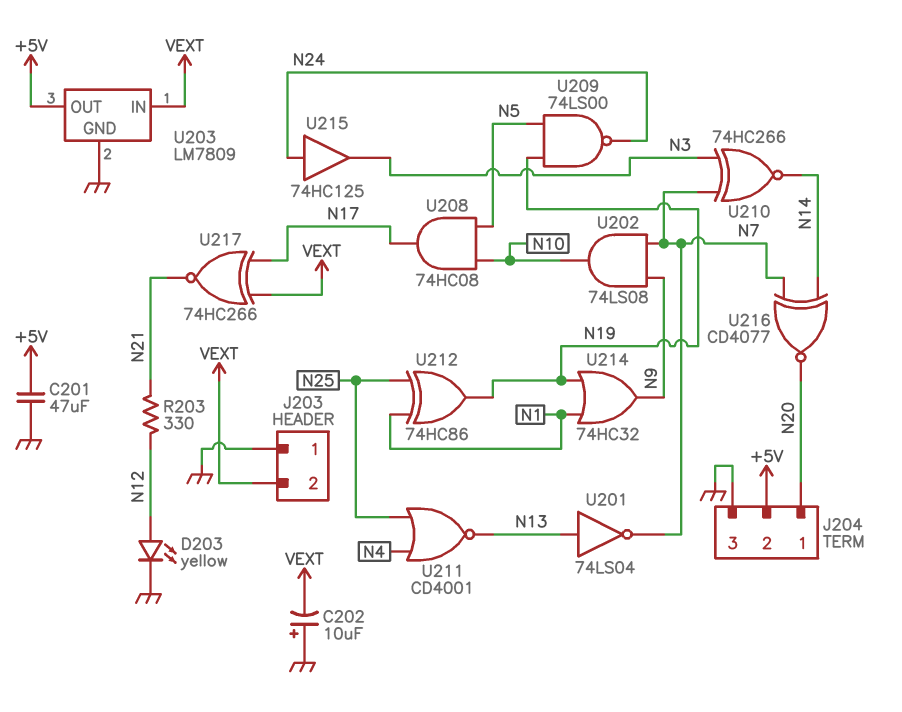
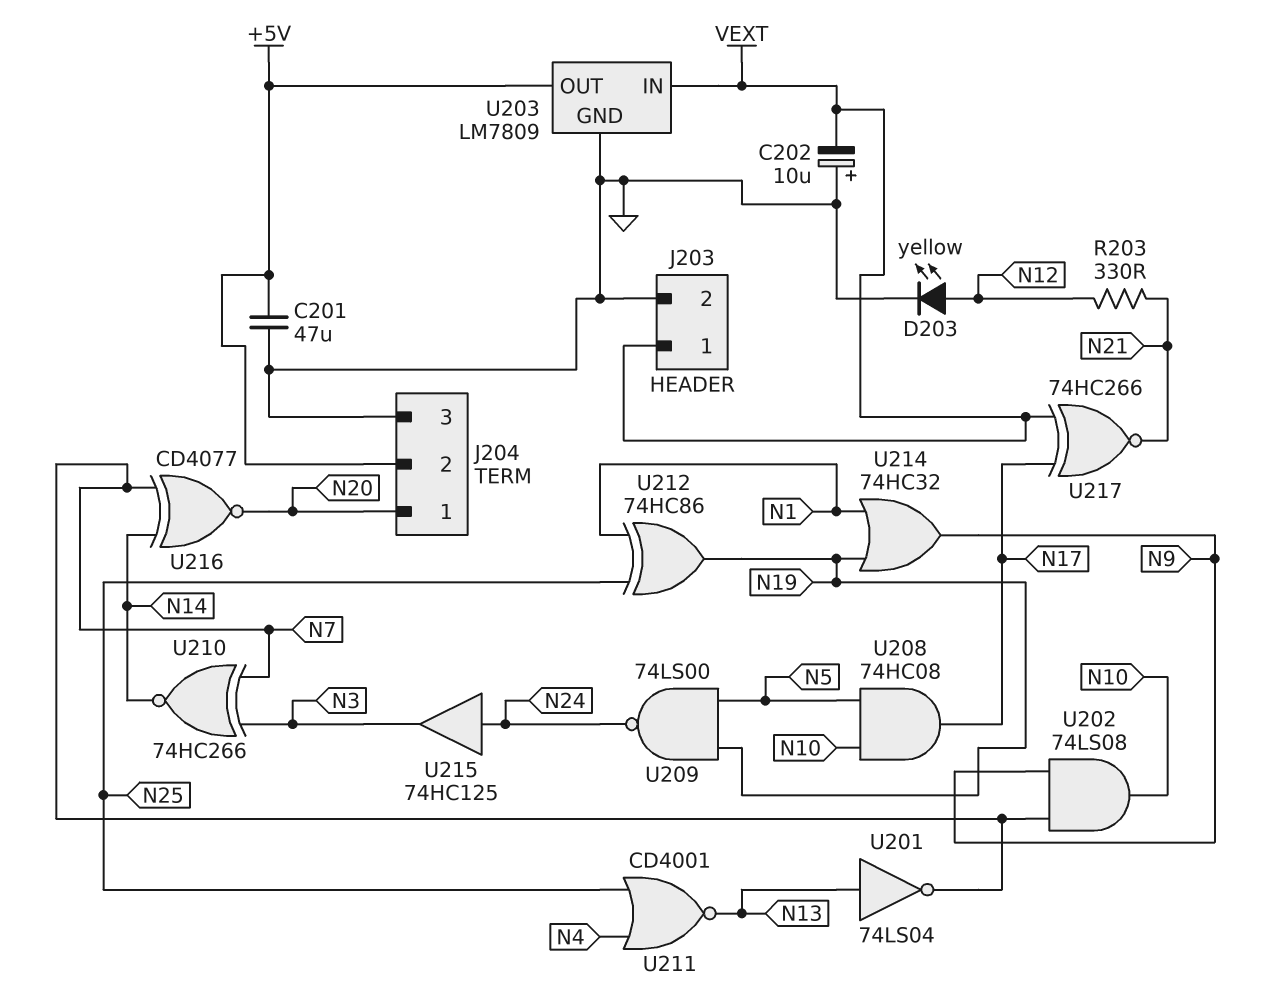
J203 pin 1: GND -> VEXT
J203 pin 2: VEXT -> GND

